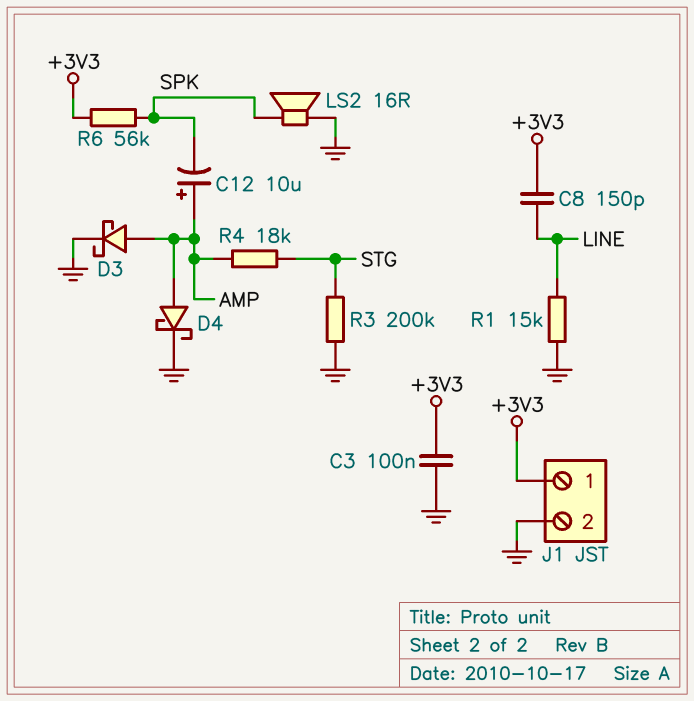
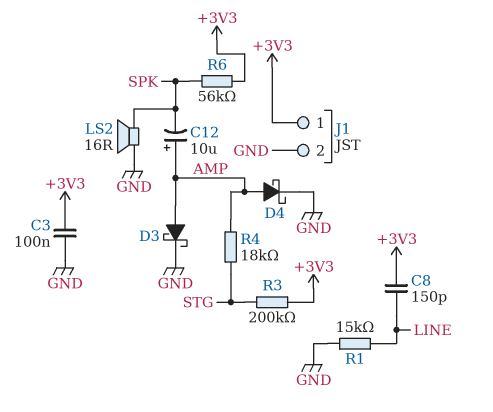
R3: 200k (GND, STG) -> 200k (+3V3, STG)

